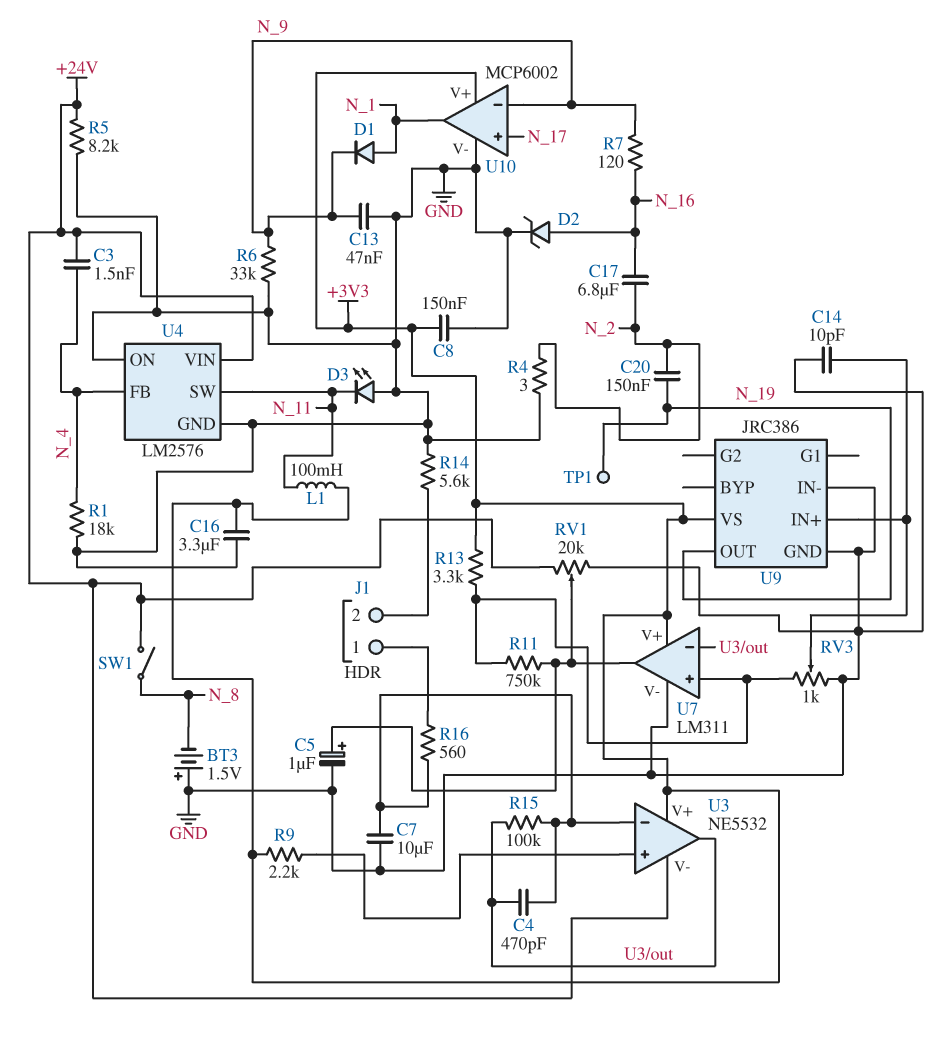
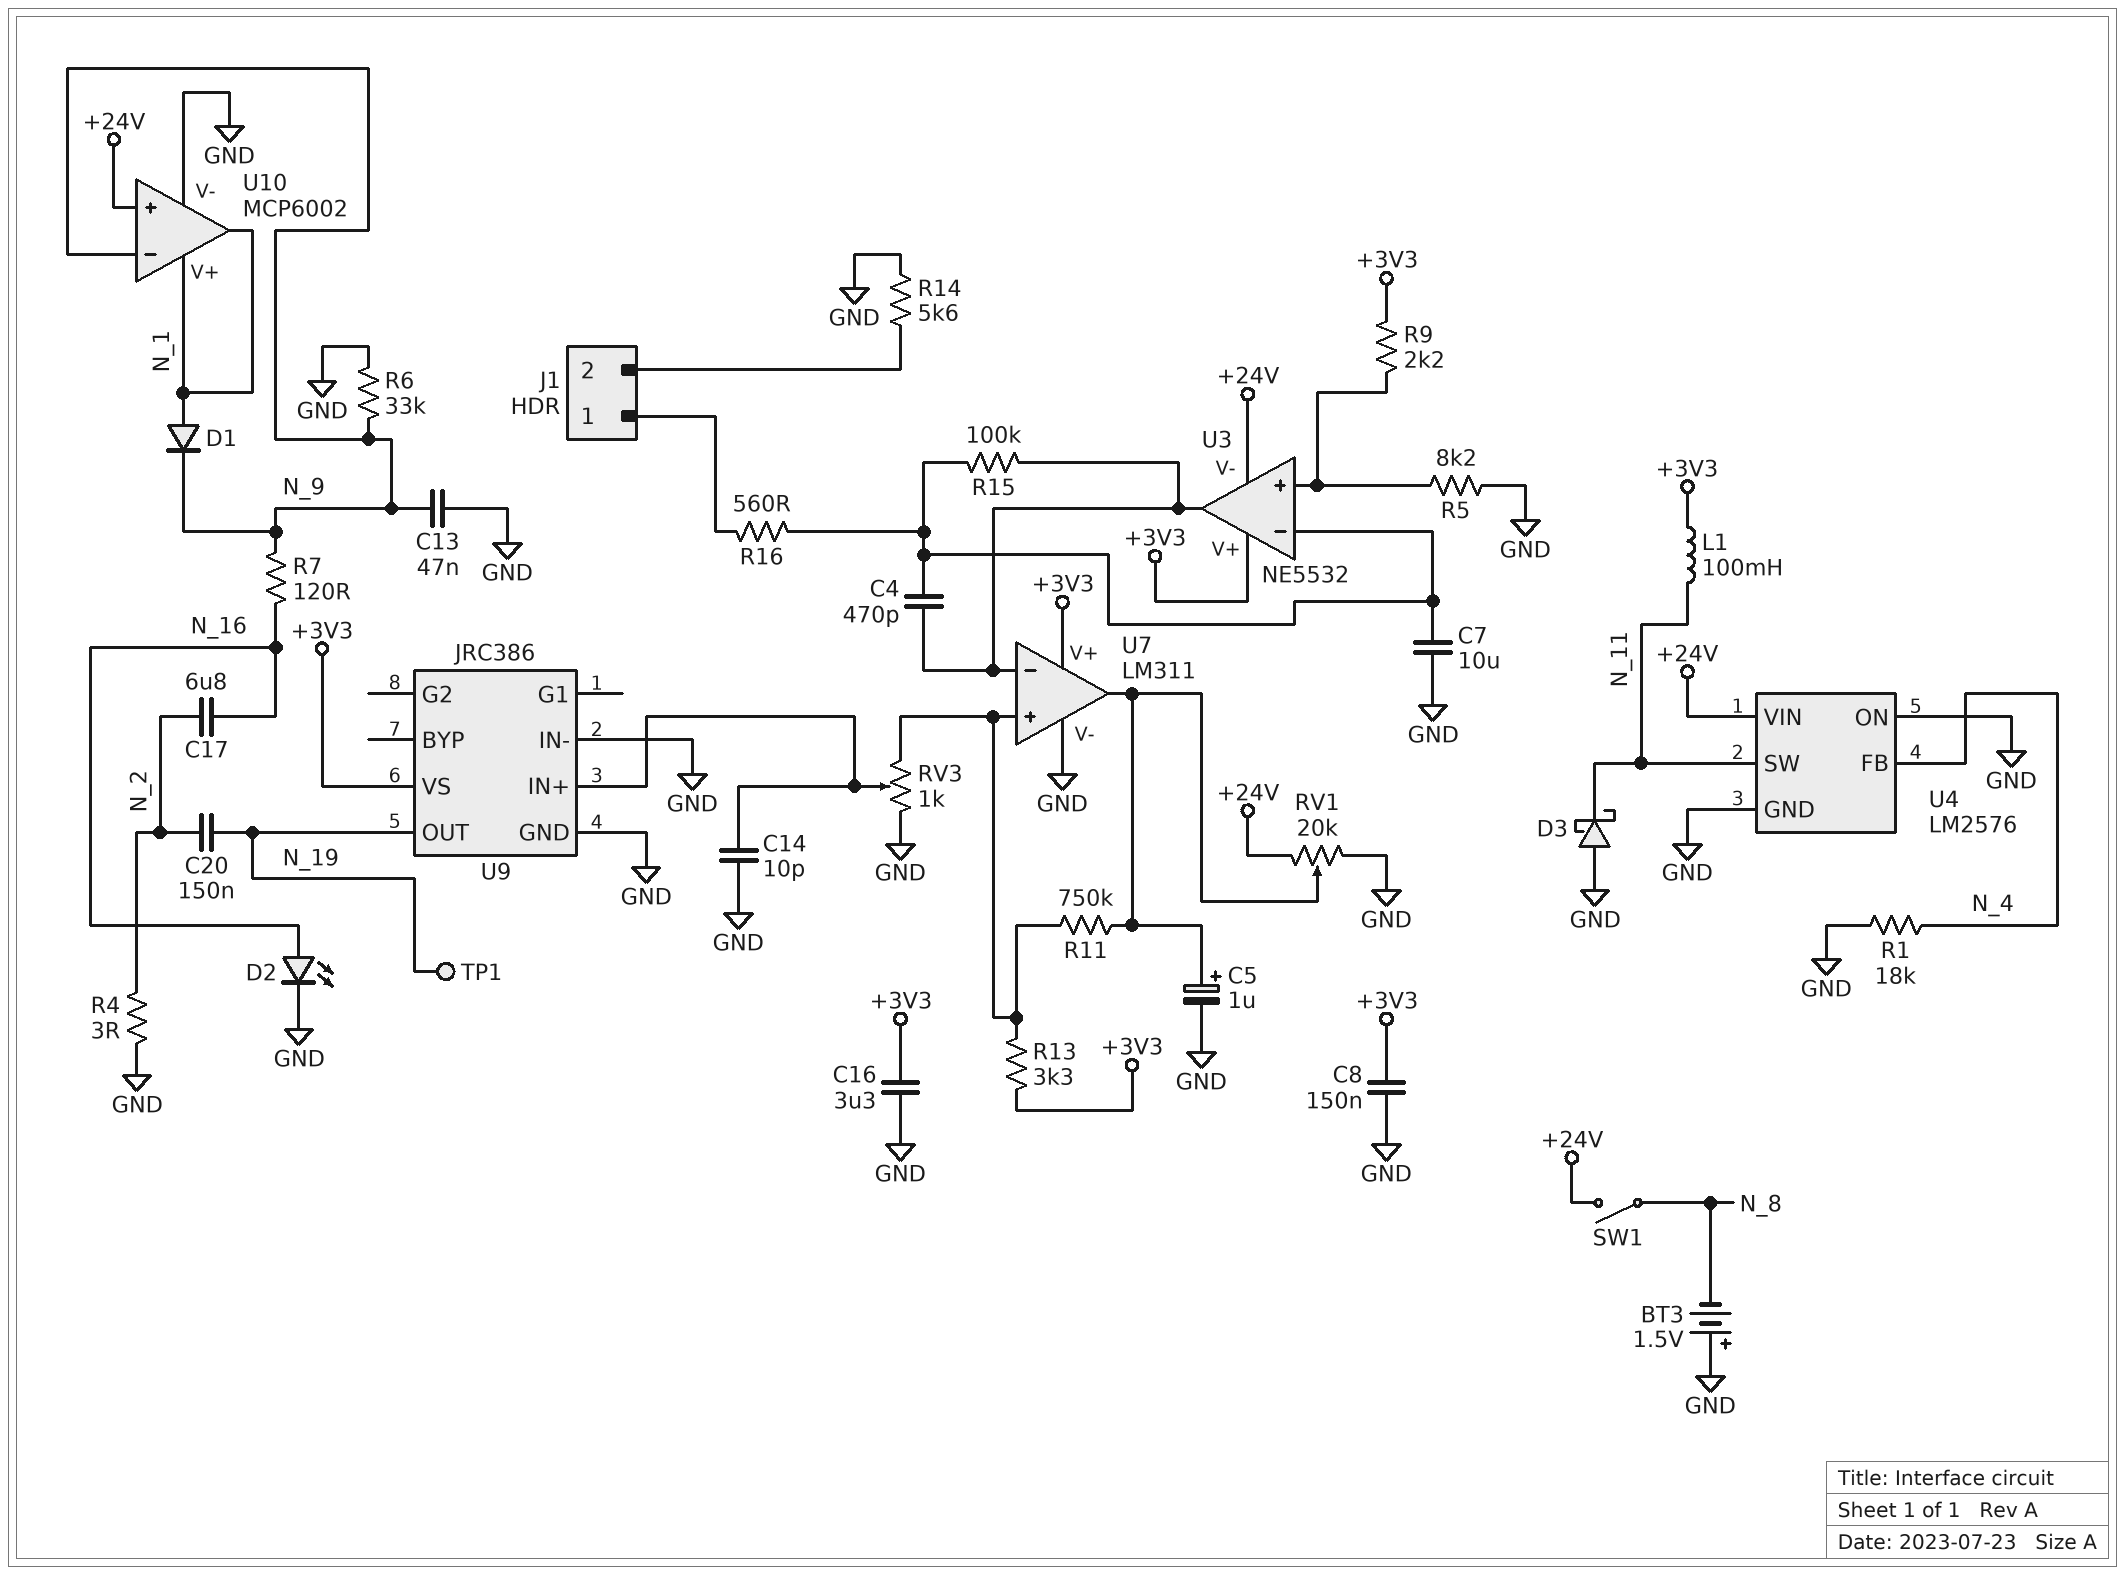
C3: 1.5nF (+24V, N_4) -> none
D2: zener (A N_16, K GND) -> LED (A N_16, K GND)
D3: LED (A GND, K N_11) -> schottky (A GND, K N_11)
R5: 8.2k (+24V, GND) -> 8.2k (GND, U3/in+)
U10 pin V+: +3V3 -> N_1
U10 pin in+: N_17 -> +24V

